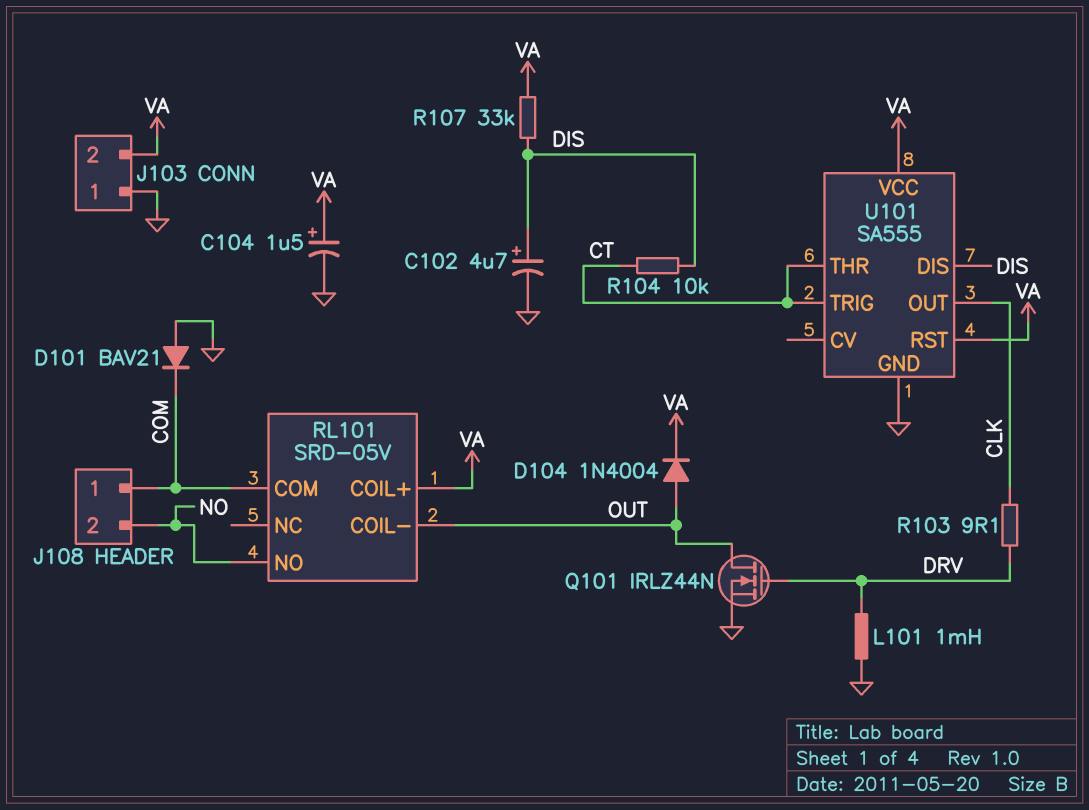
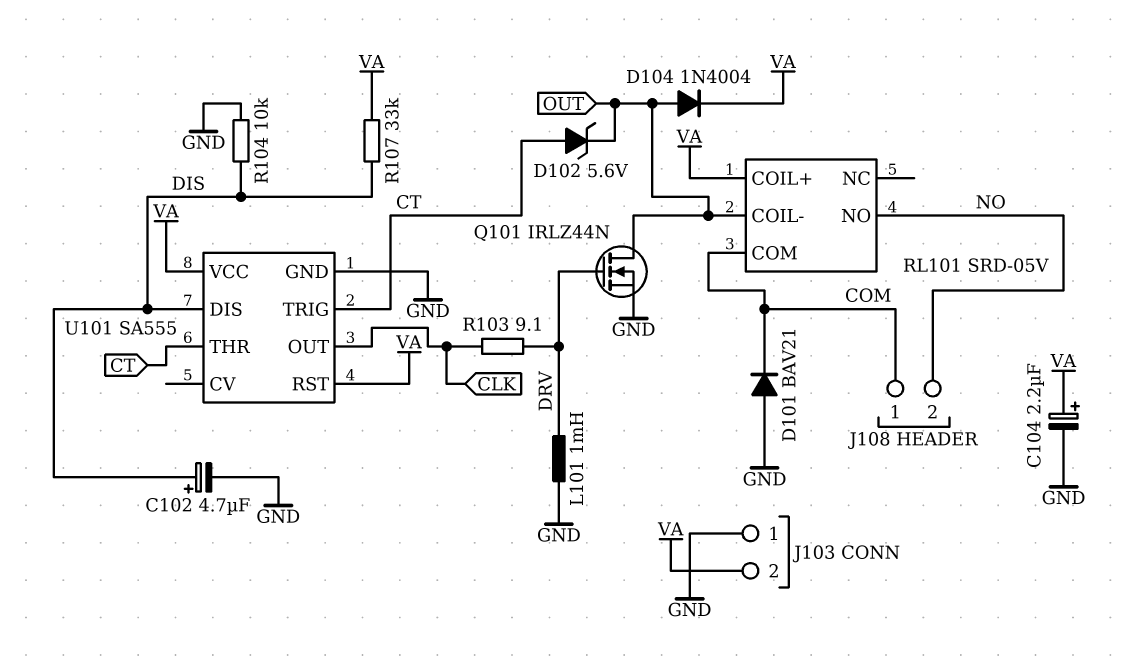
C104: 1.5uF (plus VA, minus GND) -> 2.2uF (plus VA, minus GND)
D102: none -> zener 5.6V (A CT, K OUT)
R104: 10k (CT, DIS) -> 10k (DIS, GND)

